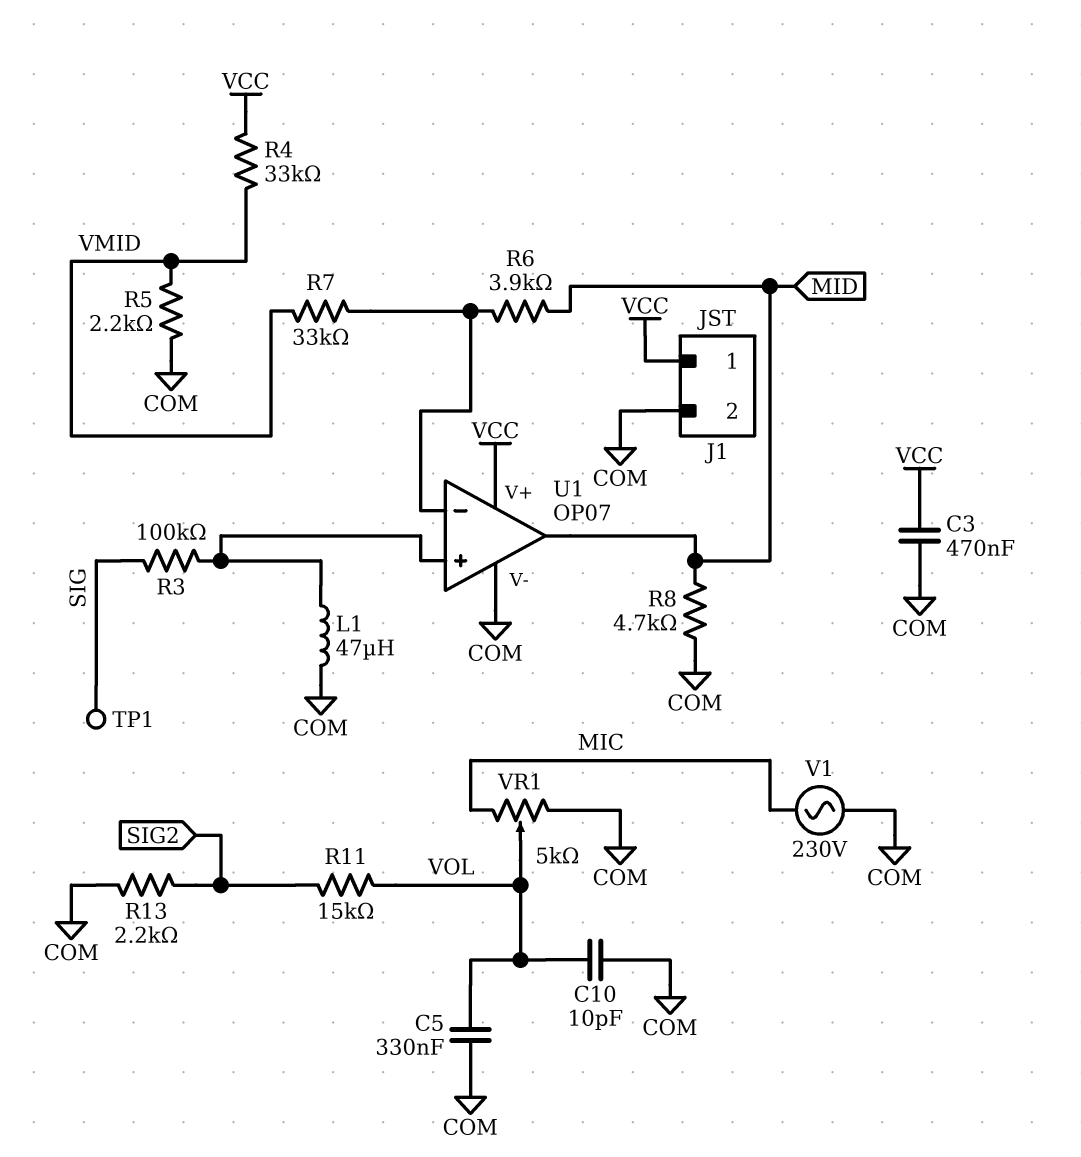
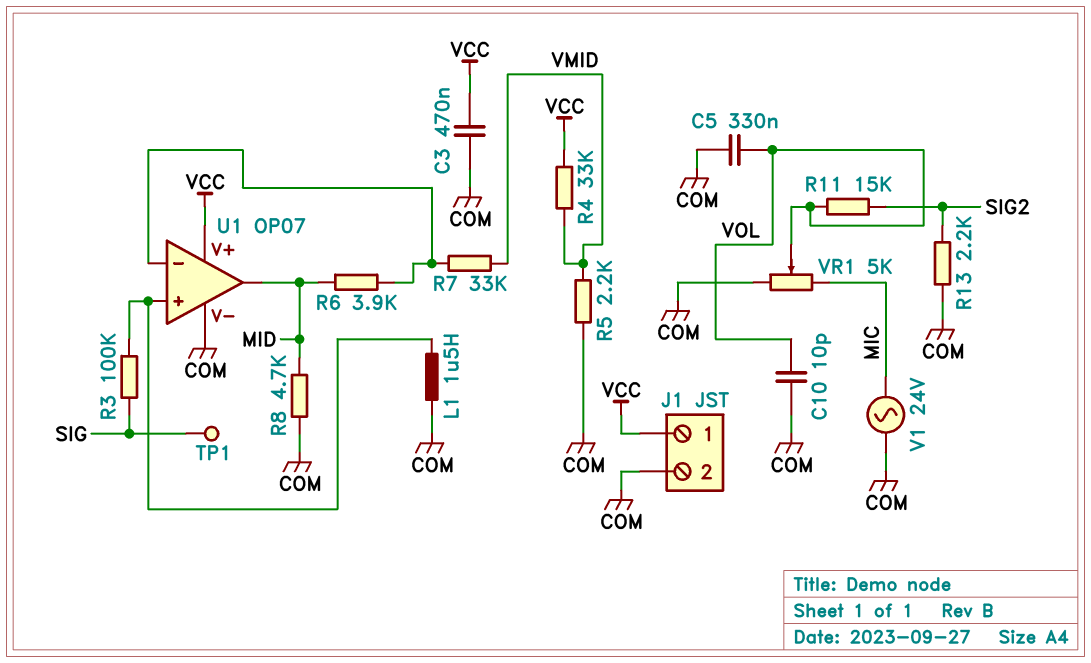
L1: 47uH (COM, U1/in+) -> 1.5uH (COM, U1/in+)
V1: AC 230V (COM, MIC) -> AC 24V (COM, MIC)

